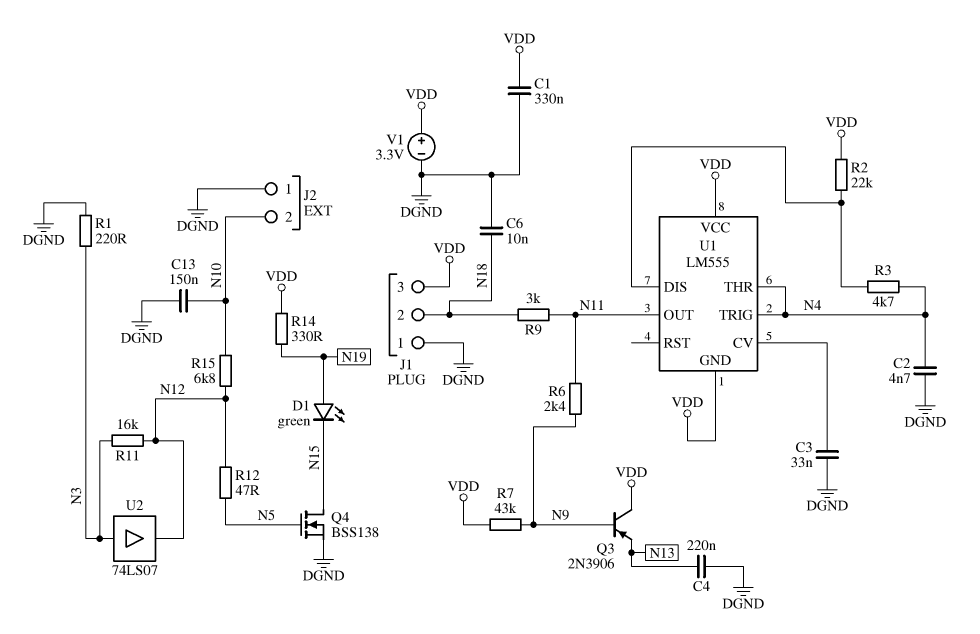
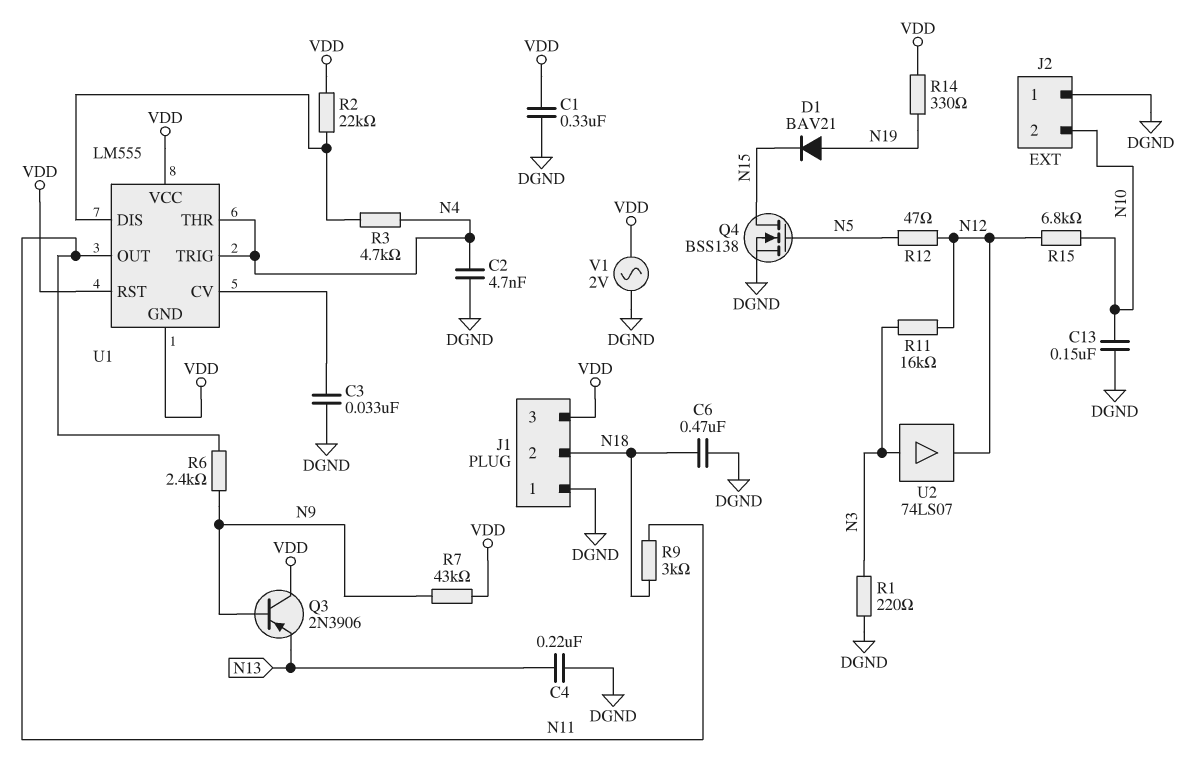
C6: 10nF (DGND, N18) -> 470nF (DGND, N18)
D1: LED green (A N19, K N15) -> diode BAV21 (A N19, K N15)
U1 pin RST: none -> VDD
V1: 3.3V (plus VDD, minus DGND) -> AC 2V (DGND, VDD)

